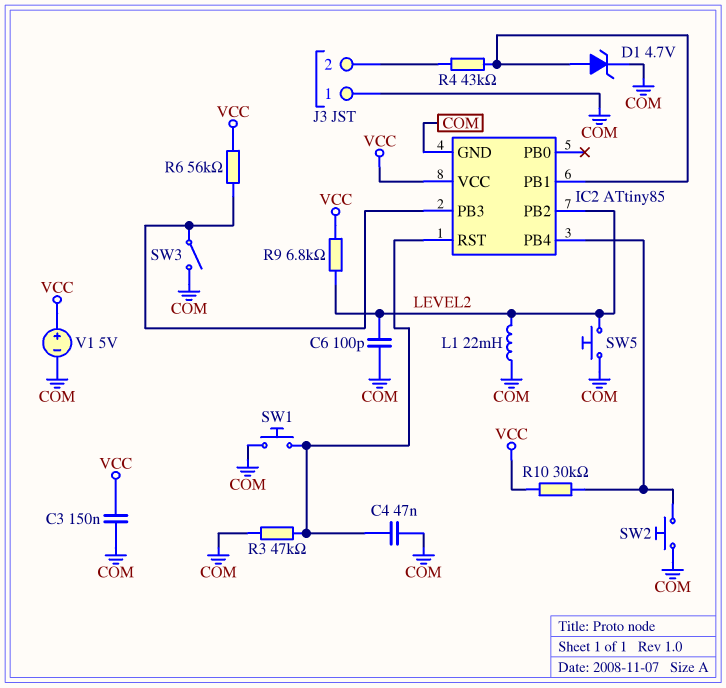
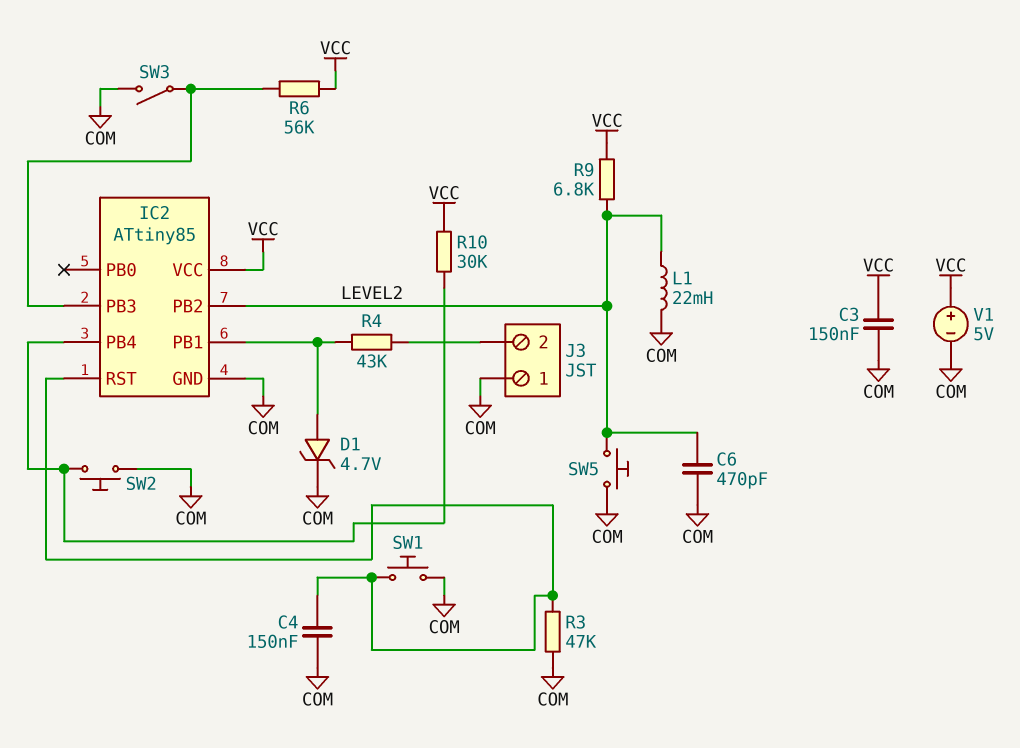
C4: 47nF (COM, IC2/RST) -> 150nF (COM, IC2/RST)
C6: 100pF (COM, LEVEL2) -> 470pF (COM, LEVEL2)

